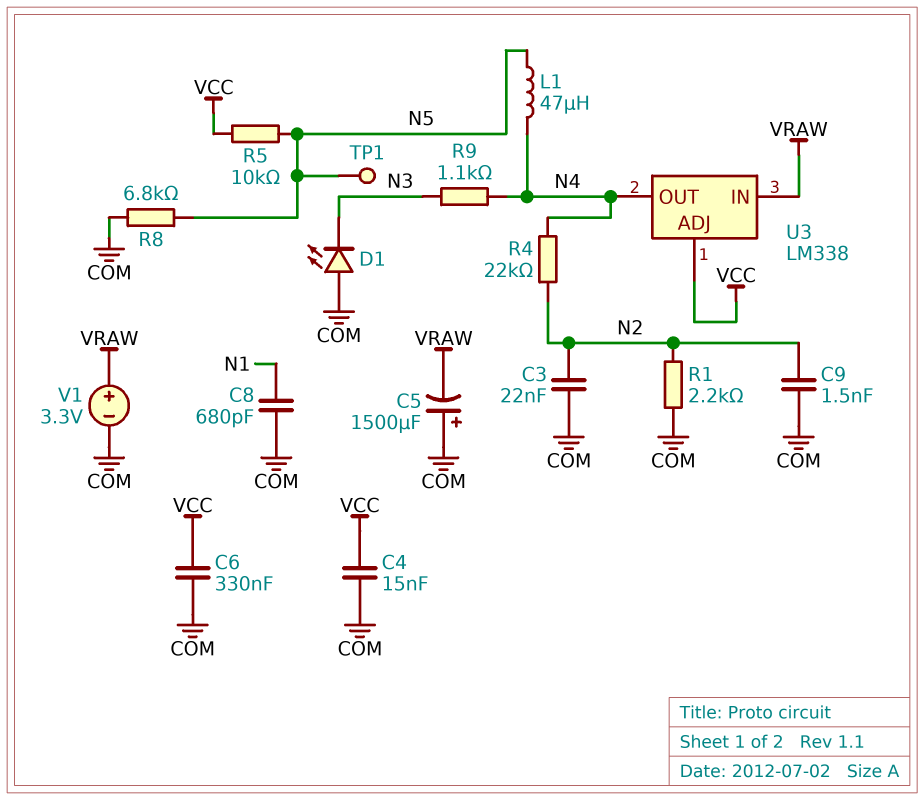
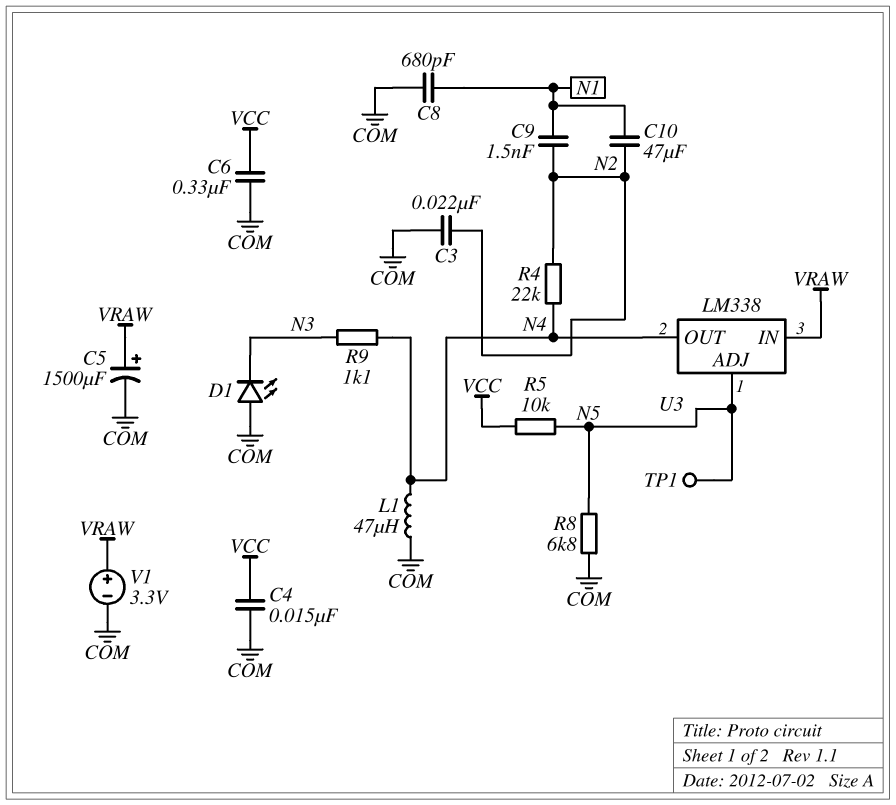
C5: 1500uF (plus COM, minus VRAW) -> 1500uF (plus VRAW, minus COM)
C9: 1.5nF (COM, N2) -> 1.5nF (N1, N2)
C10: none -> 47uF (N1, N2)
L1: 47uH (N4, N5) -> 47uH (COM, N4)
R1: 2.2k (COM, N2) -> none
U3 pin ADJ: VCC -> N5

